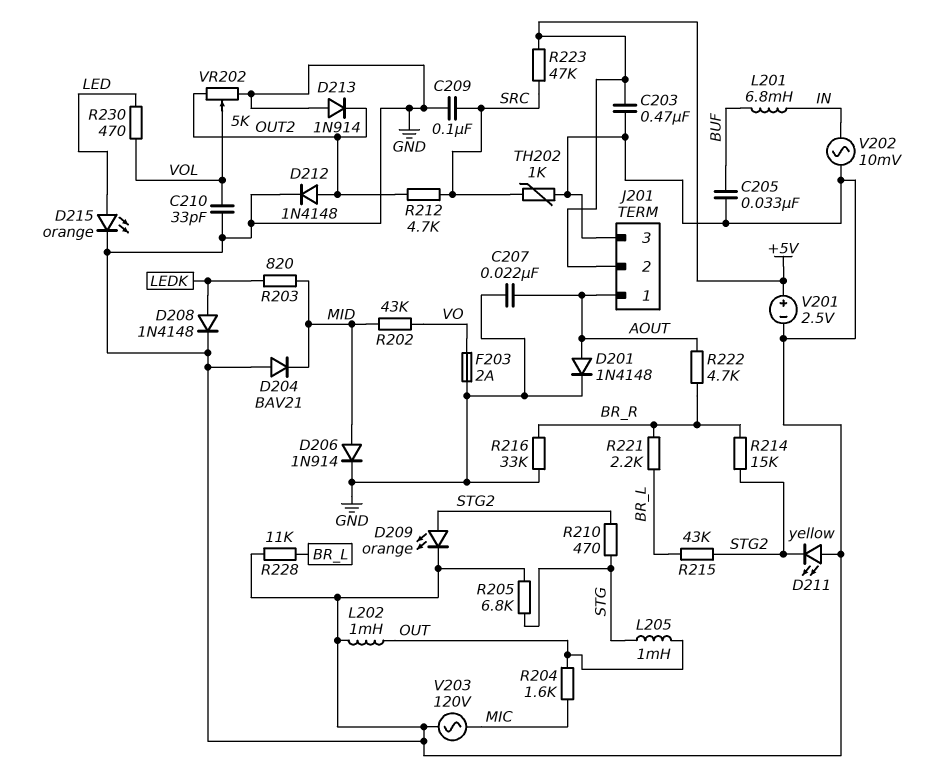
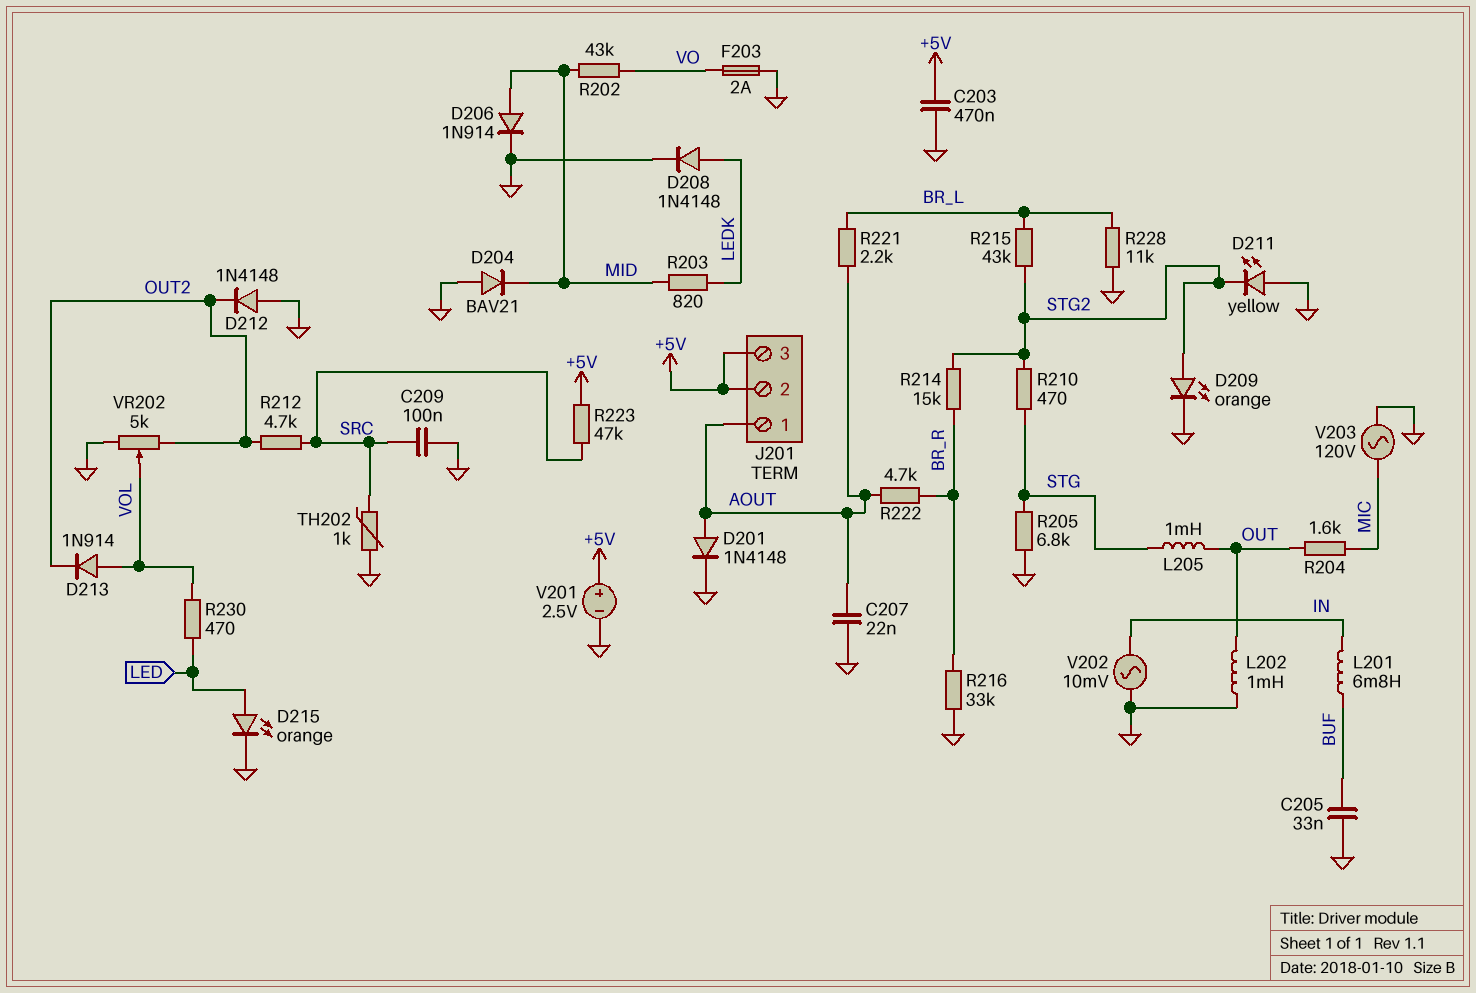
C210: 33pF (GND, VOL) -> none
D212: diode 1N4148 (A OUT2, K GND) -> diode 1N4148 (A GND, K OUT2)
D213: diode 1N914 (A GND, K OUT2) -> diode 1N914 (A VOL, K OUT2)
J201 pin 3: GND -> +5V
R221: 2.2k (BR_L, BR_R) -> 2.2k (AOUT, BR_L)

